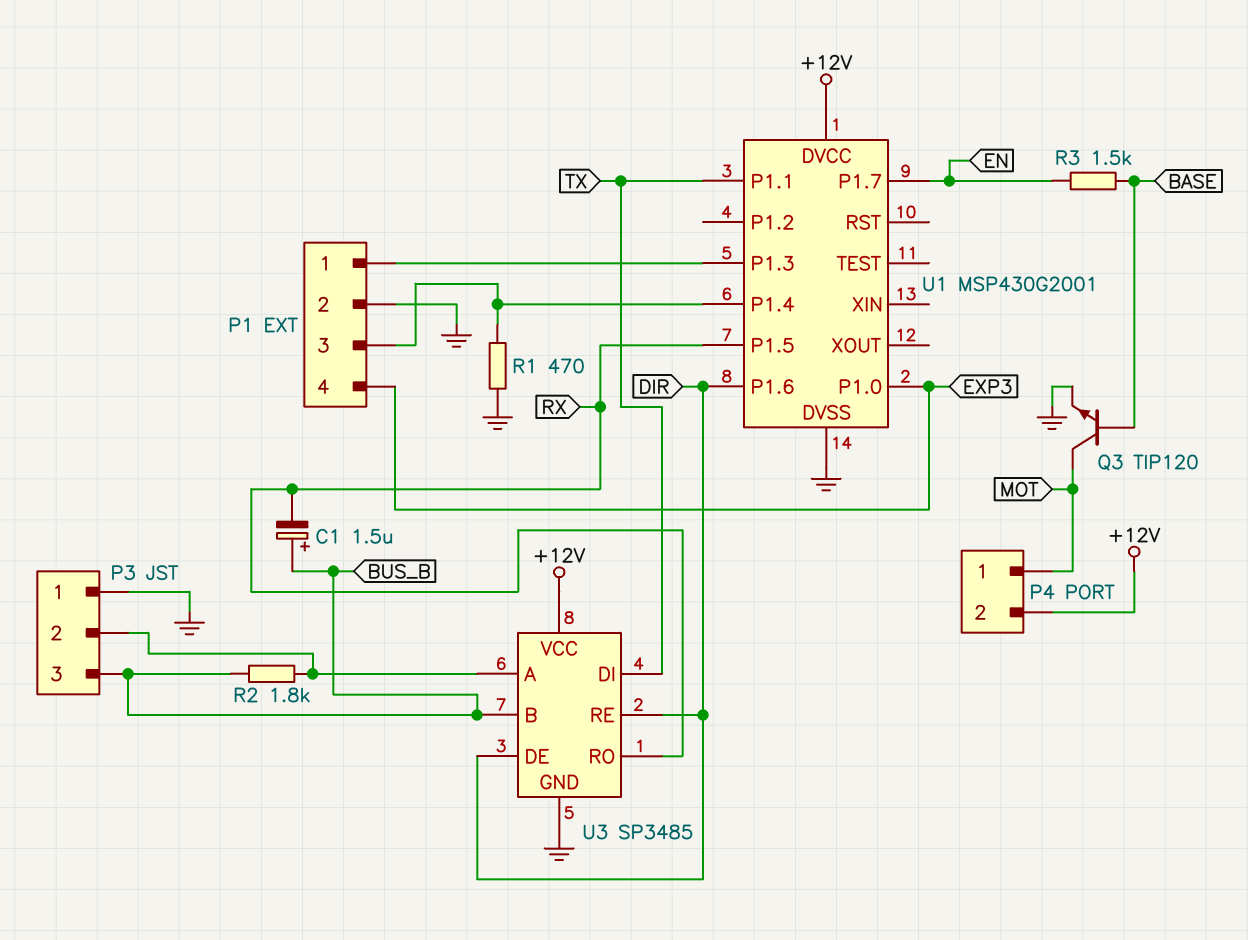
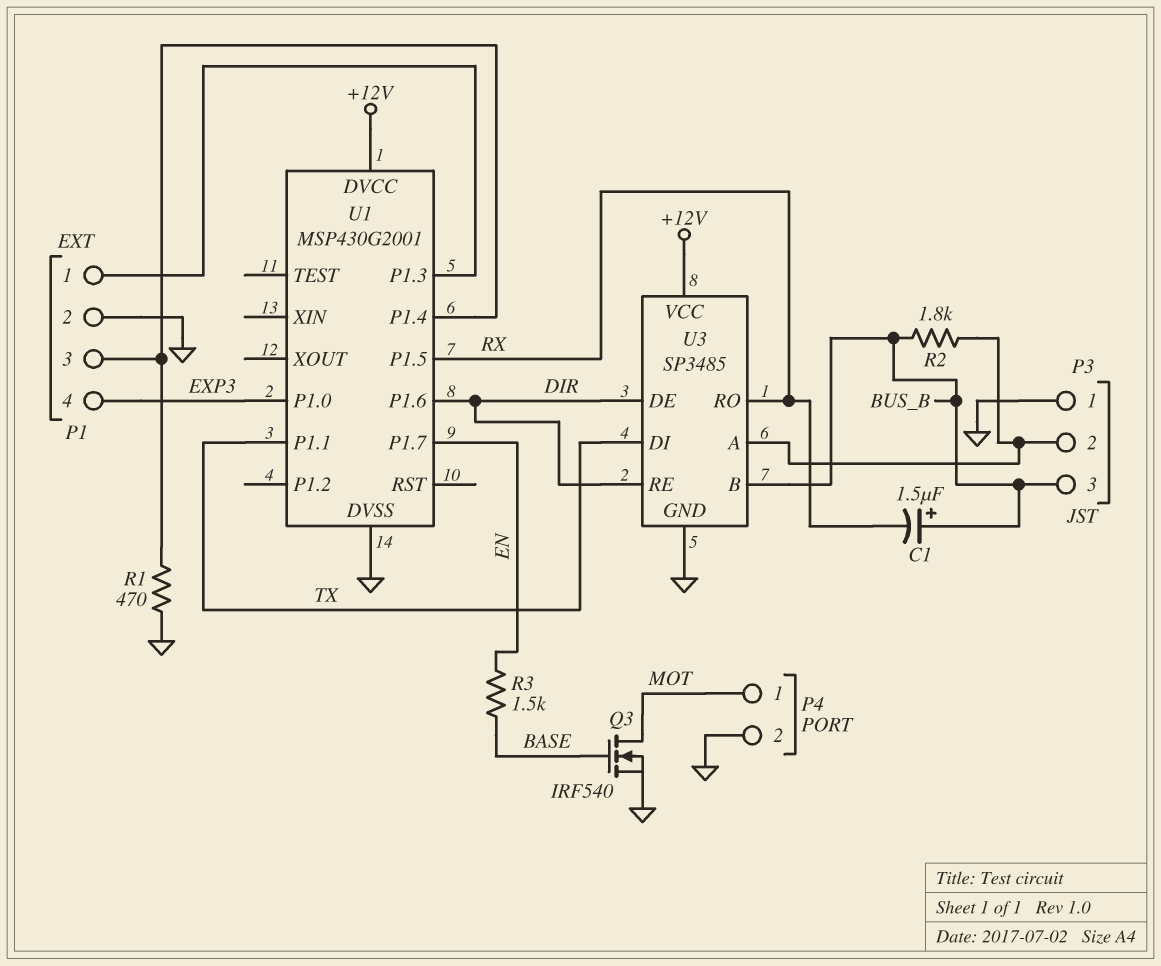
P4 pin 2: +12V -> GND
Q3: NPN TIP120 (B BASE, C MOT, E GND) -> NMOS IRF540 (G BASE, D MOT, S GND)

